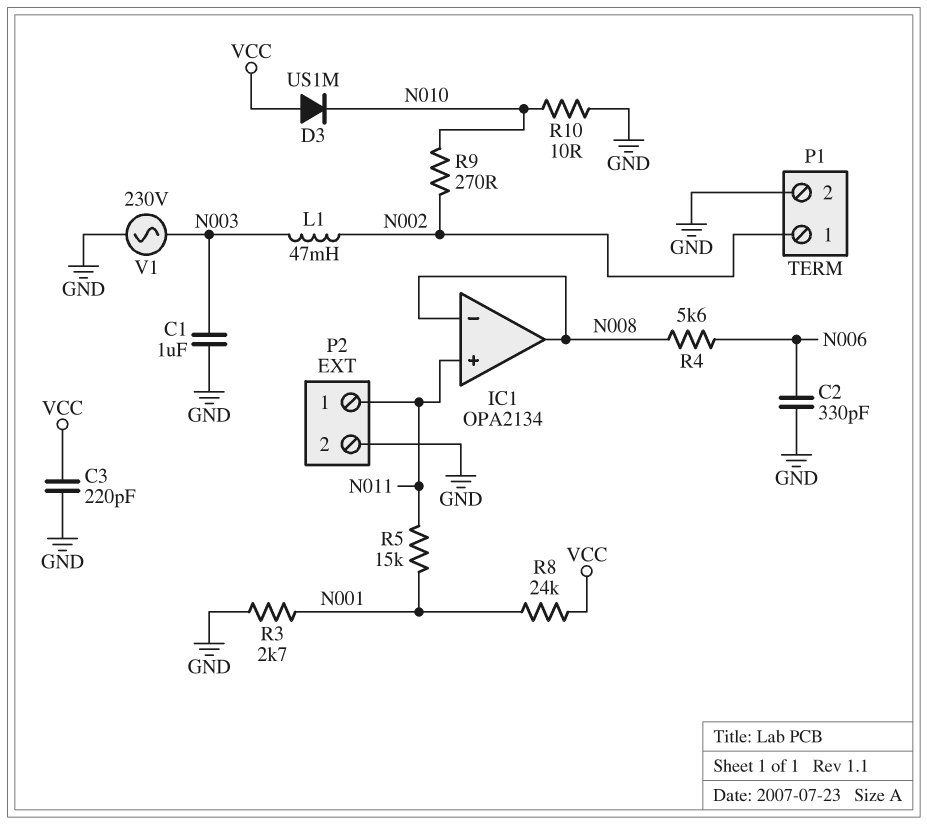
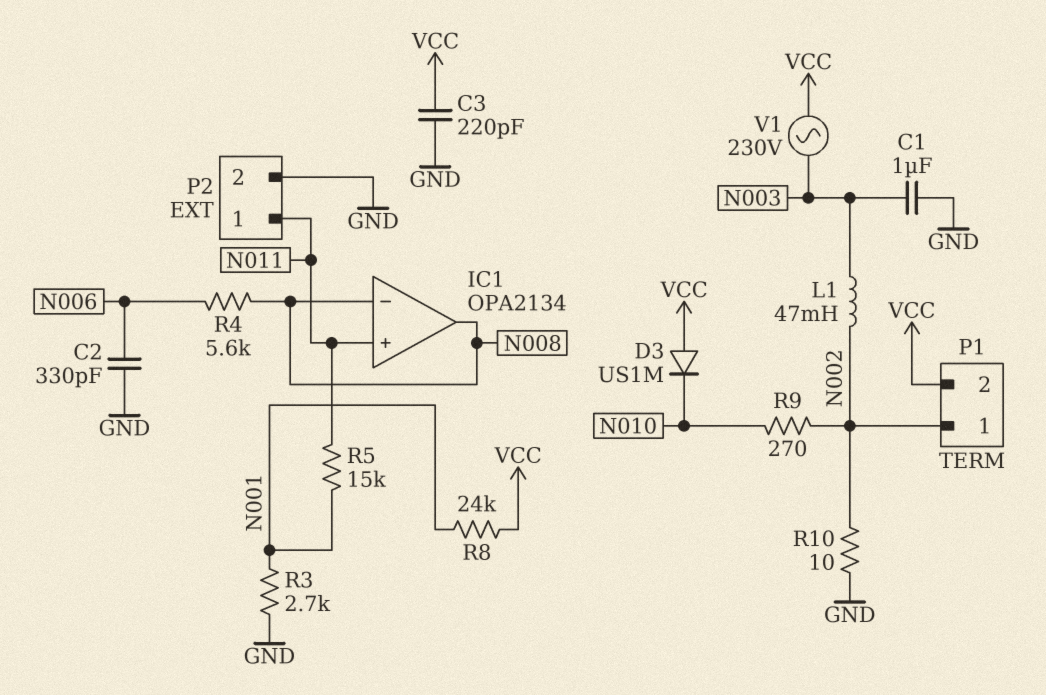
P1 pin 2: GND -> VCC
R10: 10 (GND, N010) -> 10 (GND, N002)
V1: AC 230V (GND, N003) -> AC 230V (N003, VCC)

